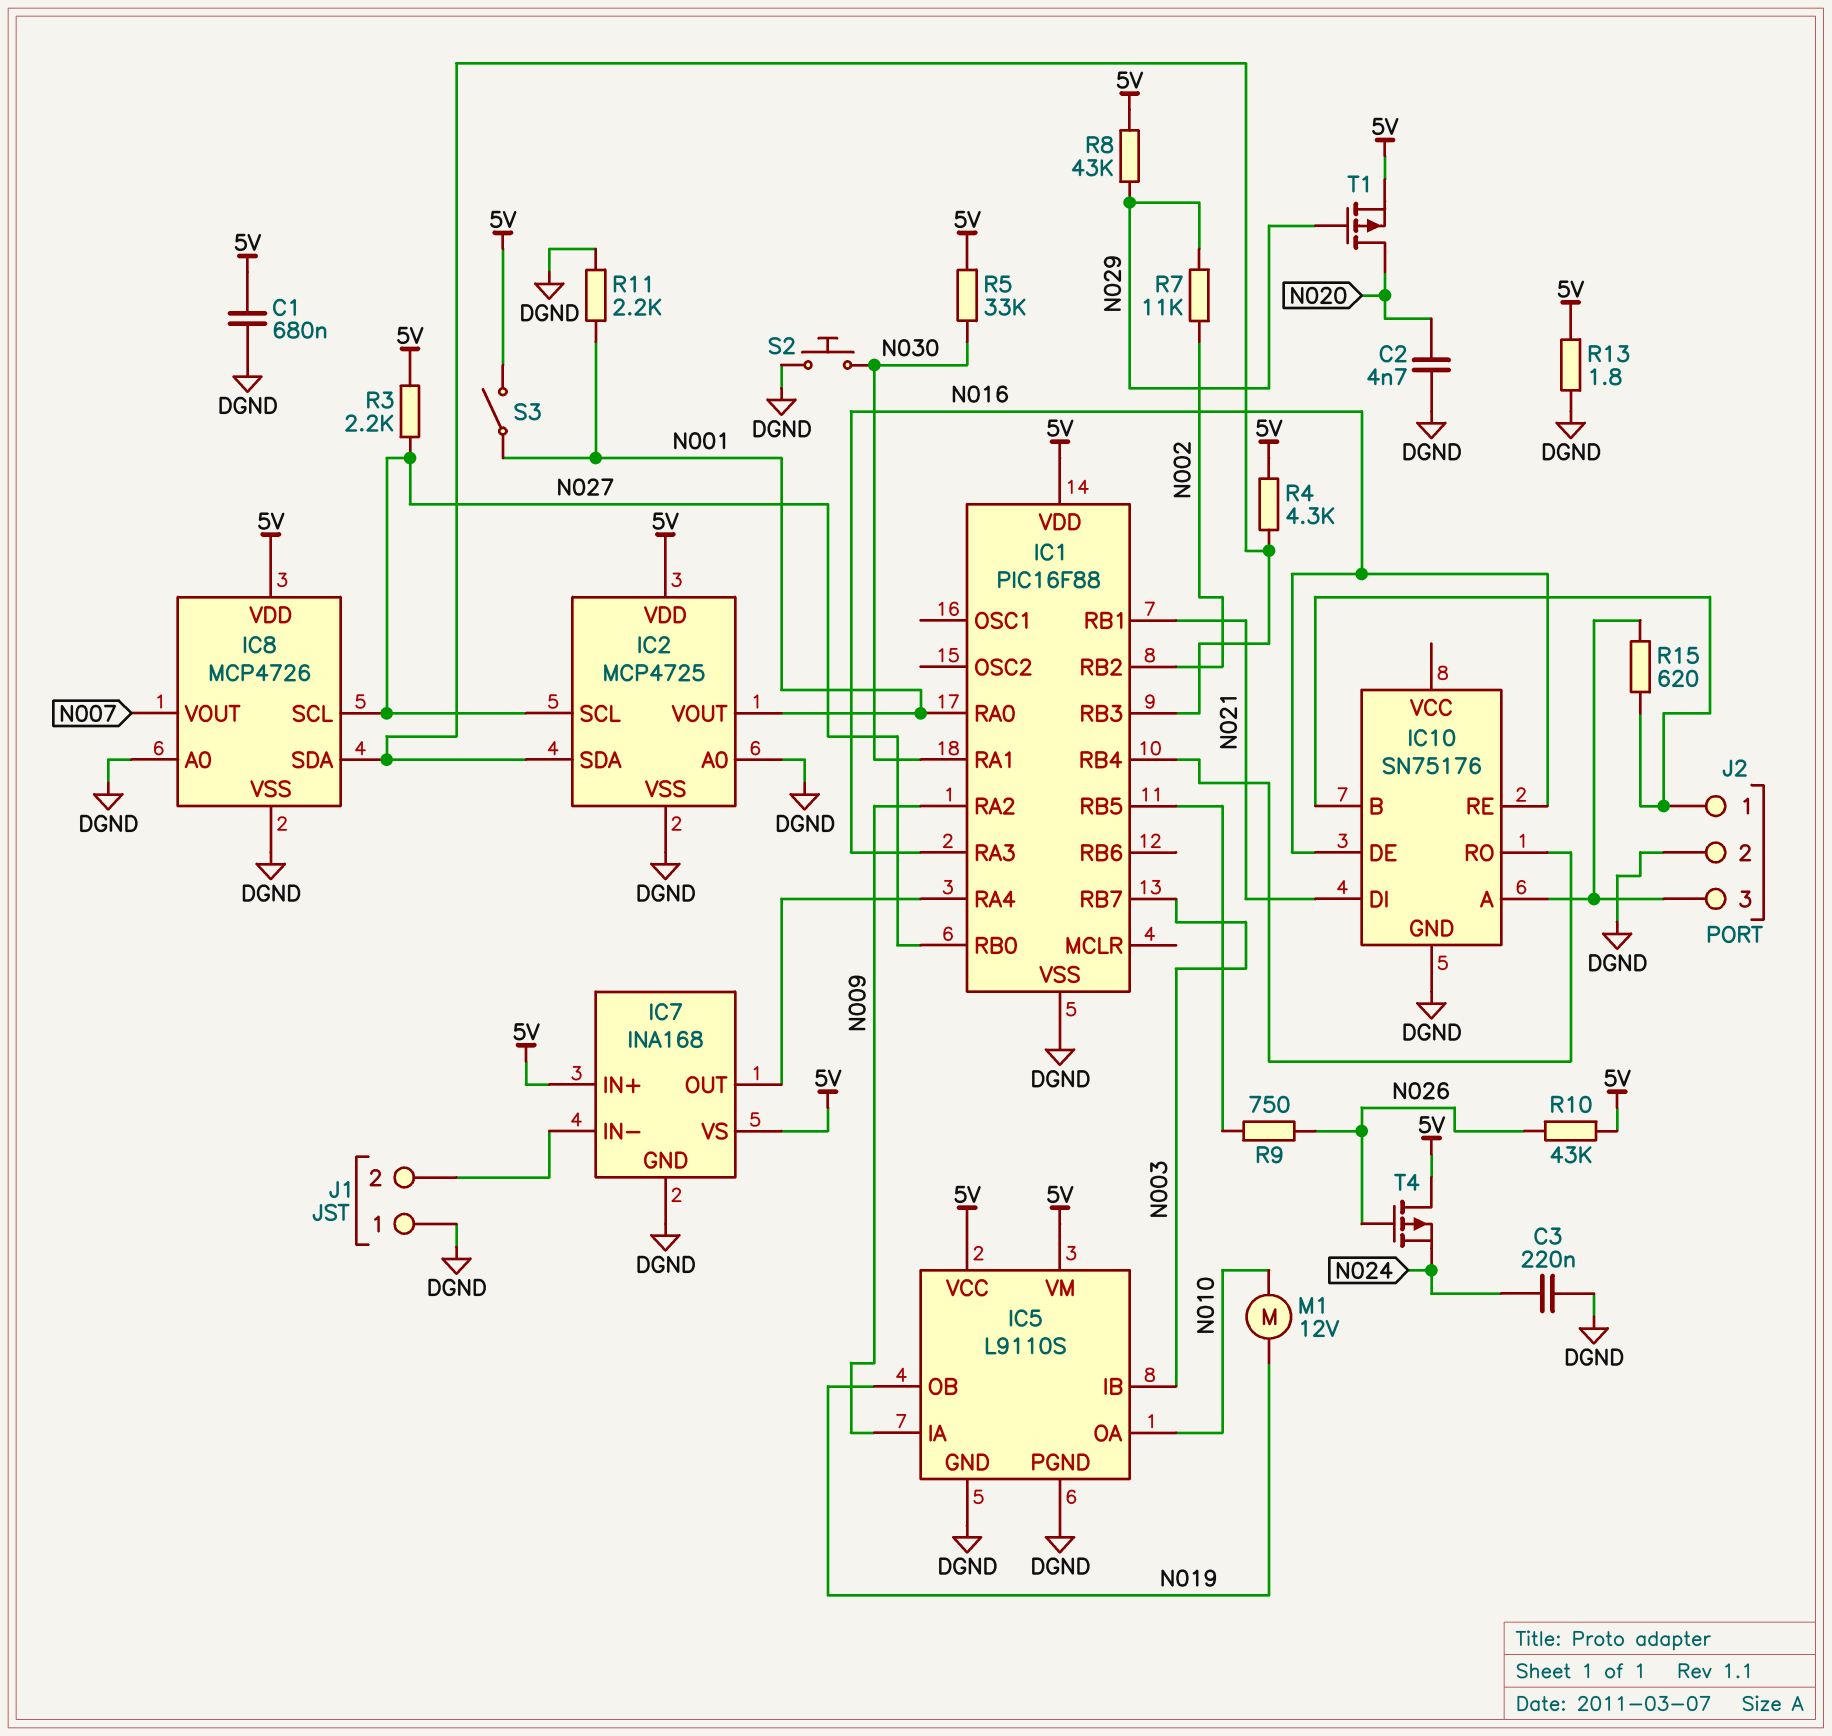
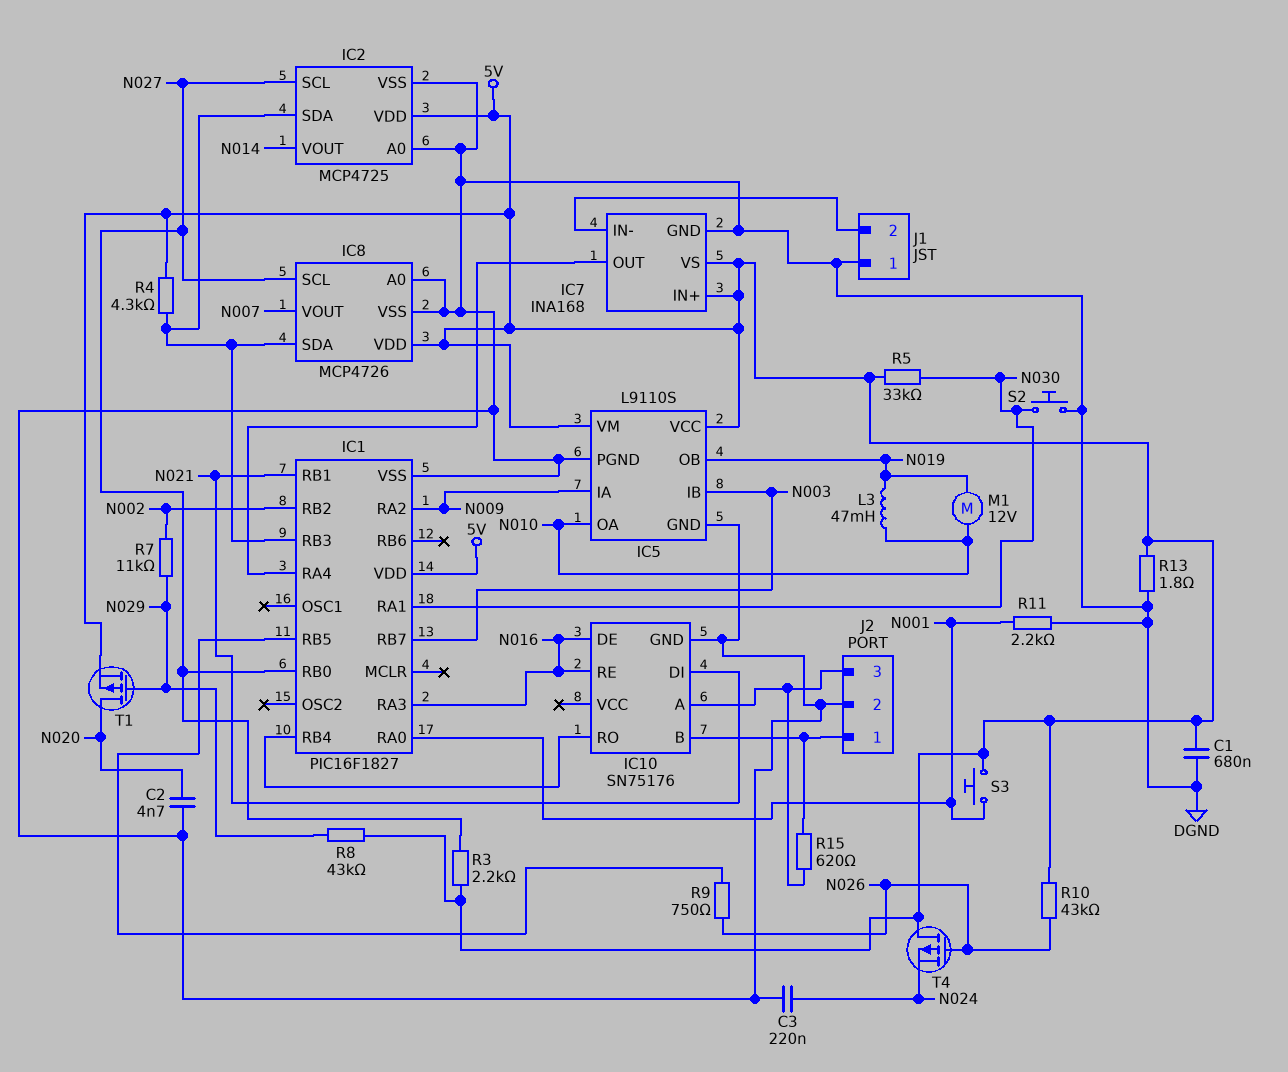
IC1: PIC16F88 -> PIC16F1827
IC2 pin VOUT: N001 -> N014
L3: none -> 47mH (N010, N019)
S3: switch (5V, N001) -> button (5V, N001)

